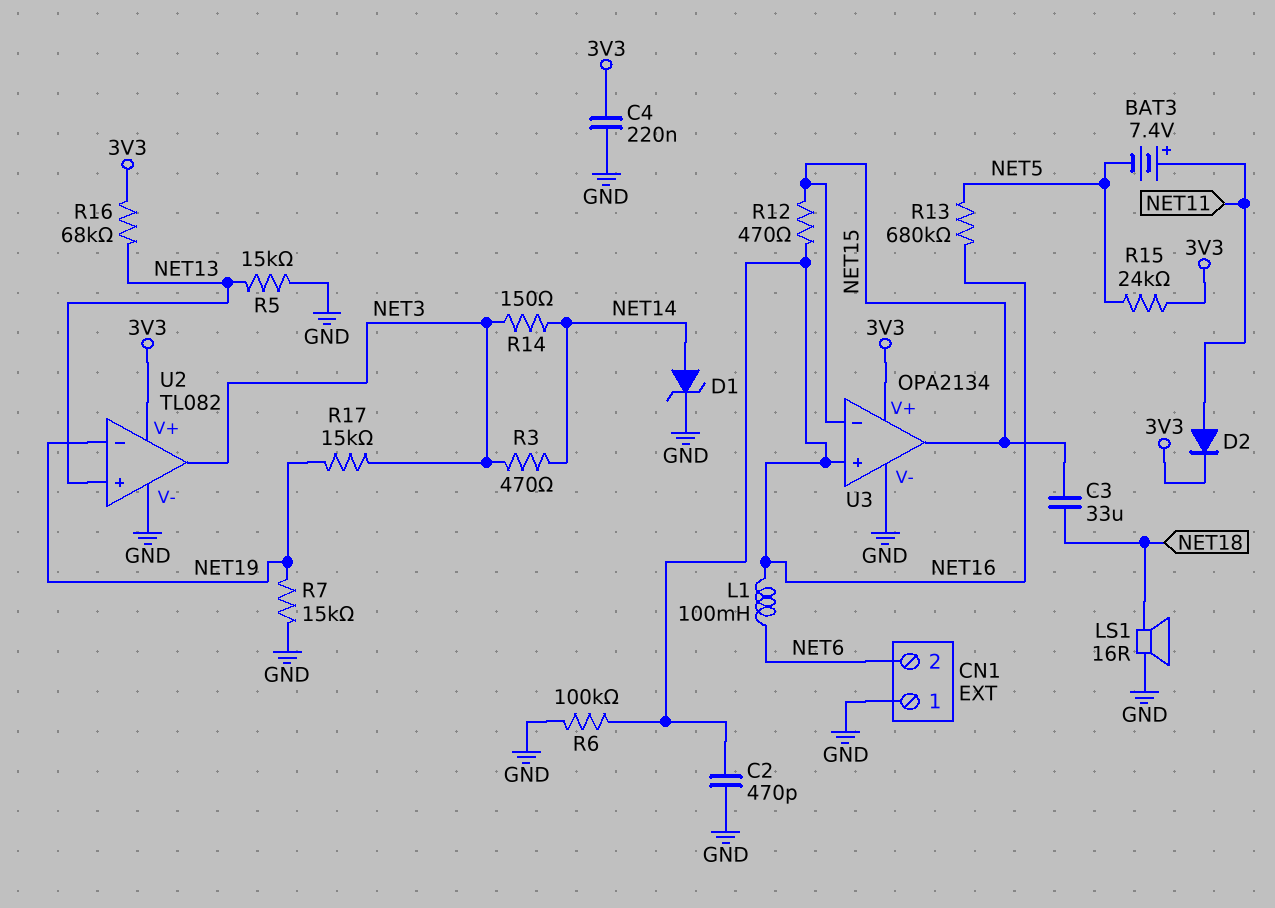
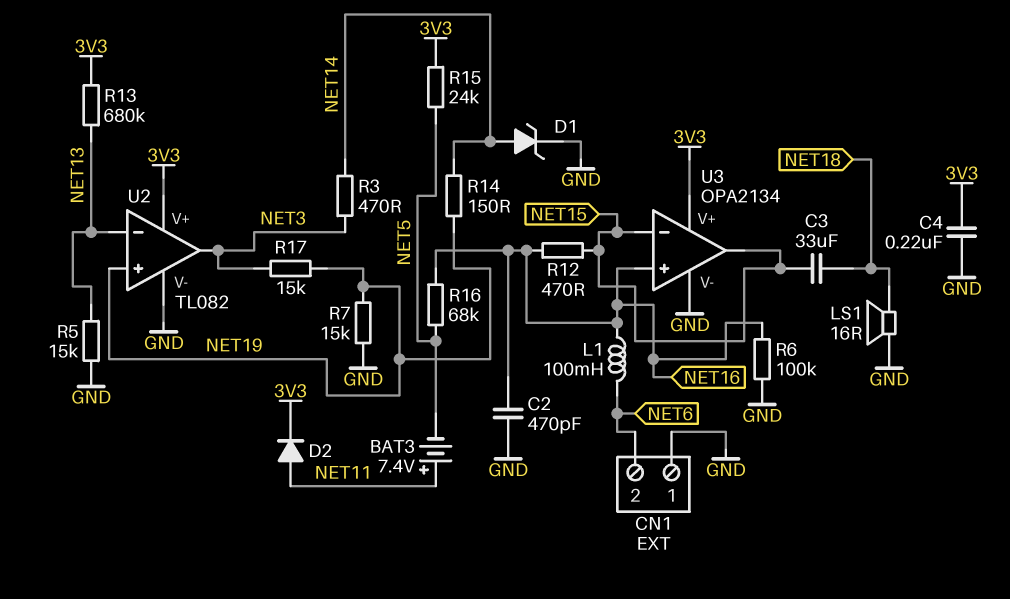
R13: 680k (NET5, NET16) -> 680k (3V3, NET13)
R14: 150 (NET3, NET14) -> 150 (NET14, NET19)
R16: 68k (3V3, NET13) -> 68k (NET5, NET16)
U2 pin in+: NET13 -> NET19
U2 pin in-: NET19 -> NET13

